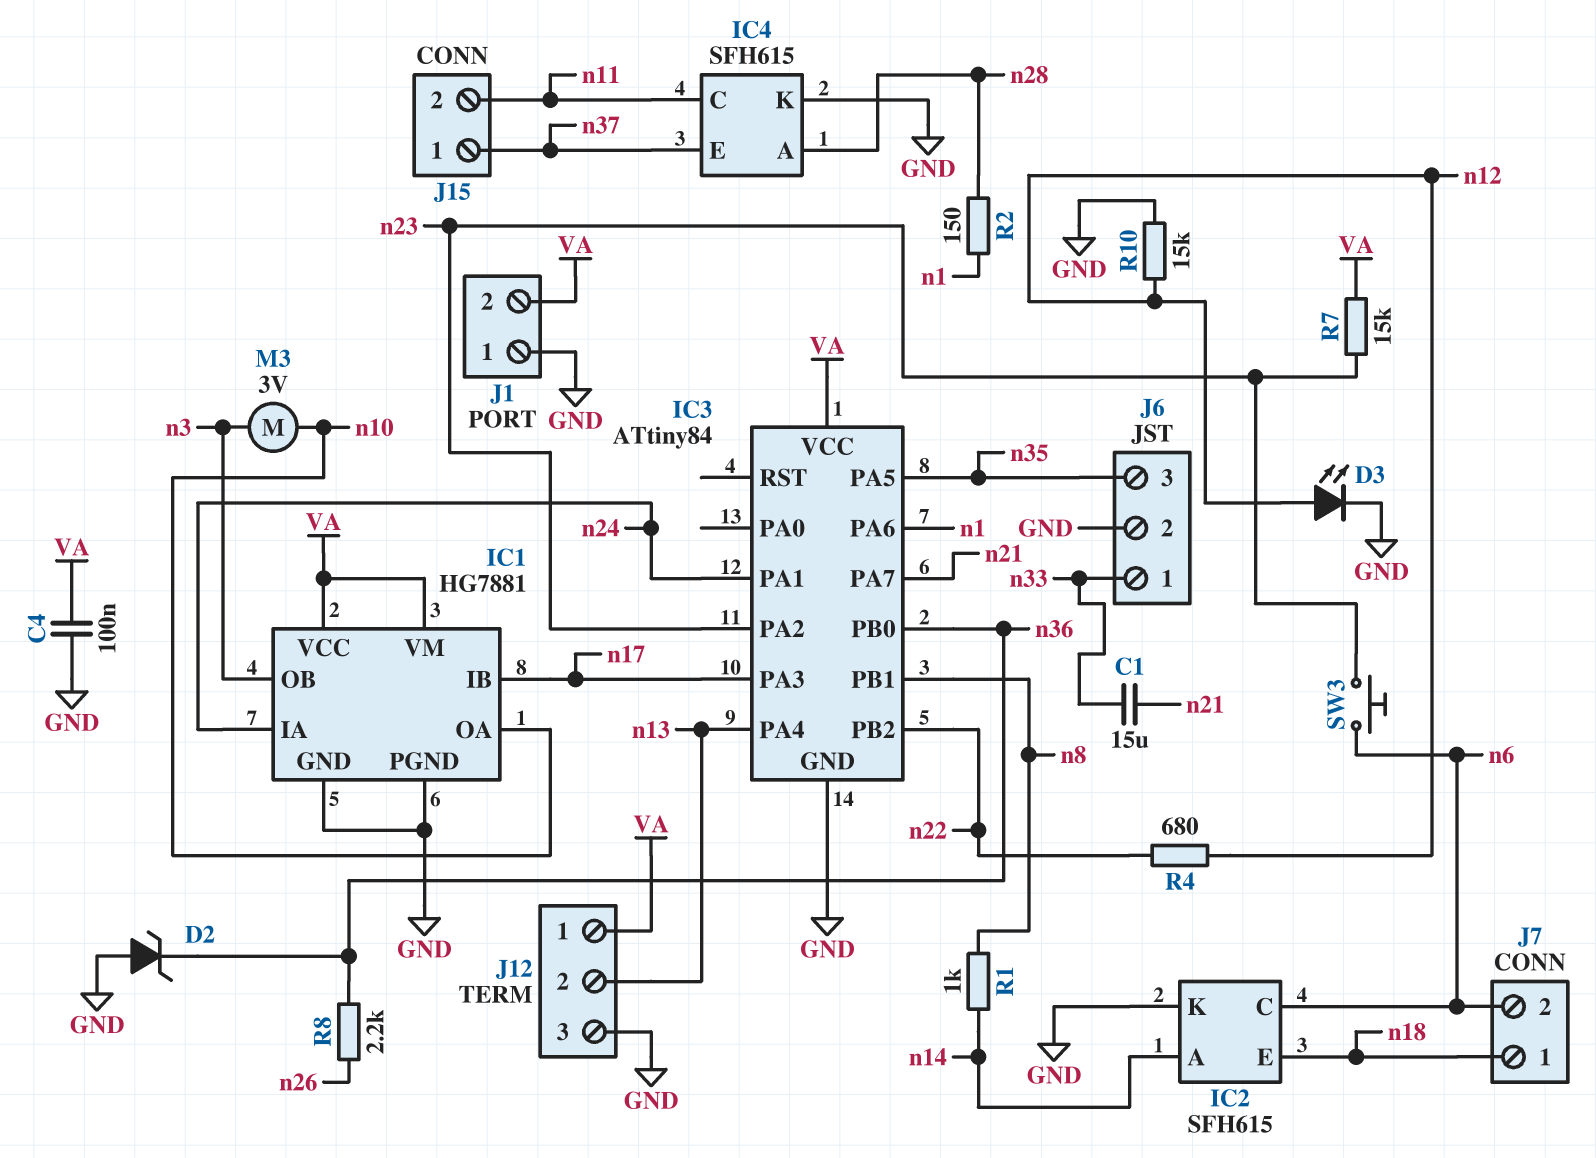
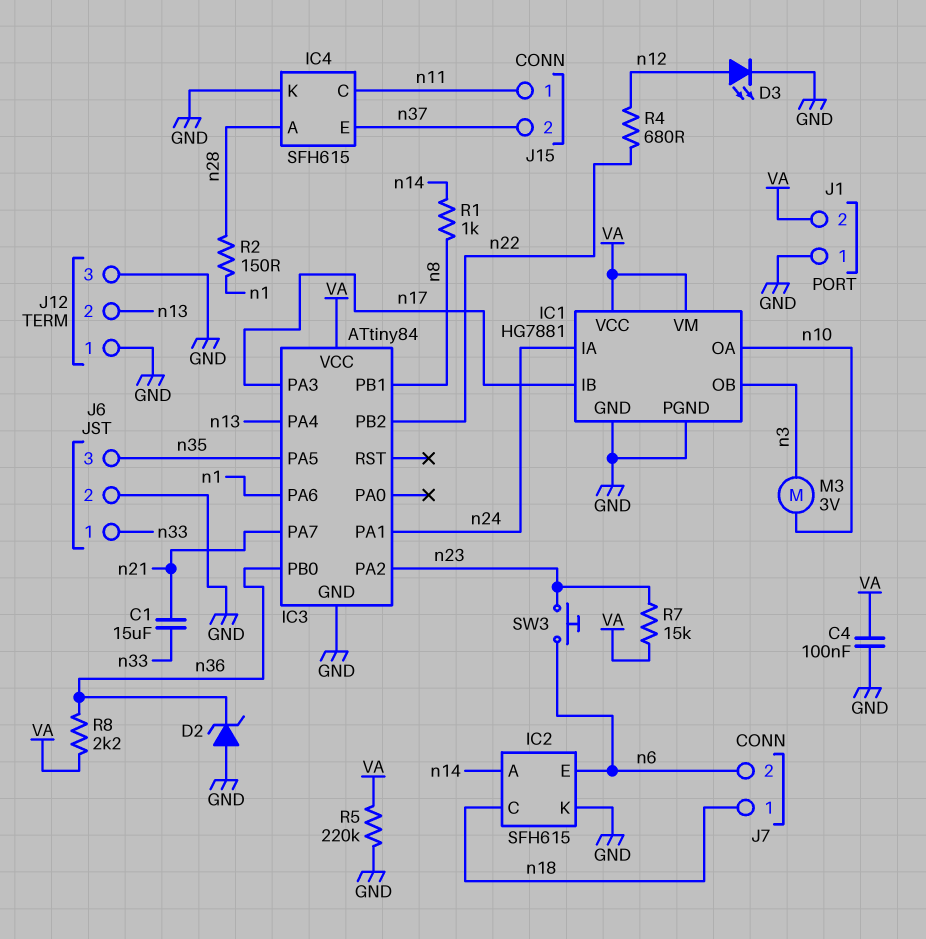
IC2 pin C: n6 -> n18
IC2 pin E: n18 -> n6
J12 pin 1: VA -> GND
J15 pin 1: n37 -> n11
J15 pin 2: n11 -> n37
R5: none -> 220k (GND, VA)
R8: 2.2k (n26, n36) -> 2.2k (VA, n36)
R10: 15k (GND, n12) -> none

